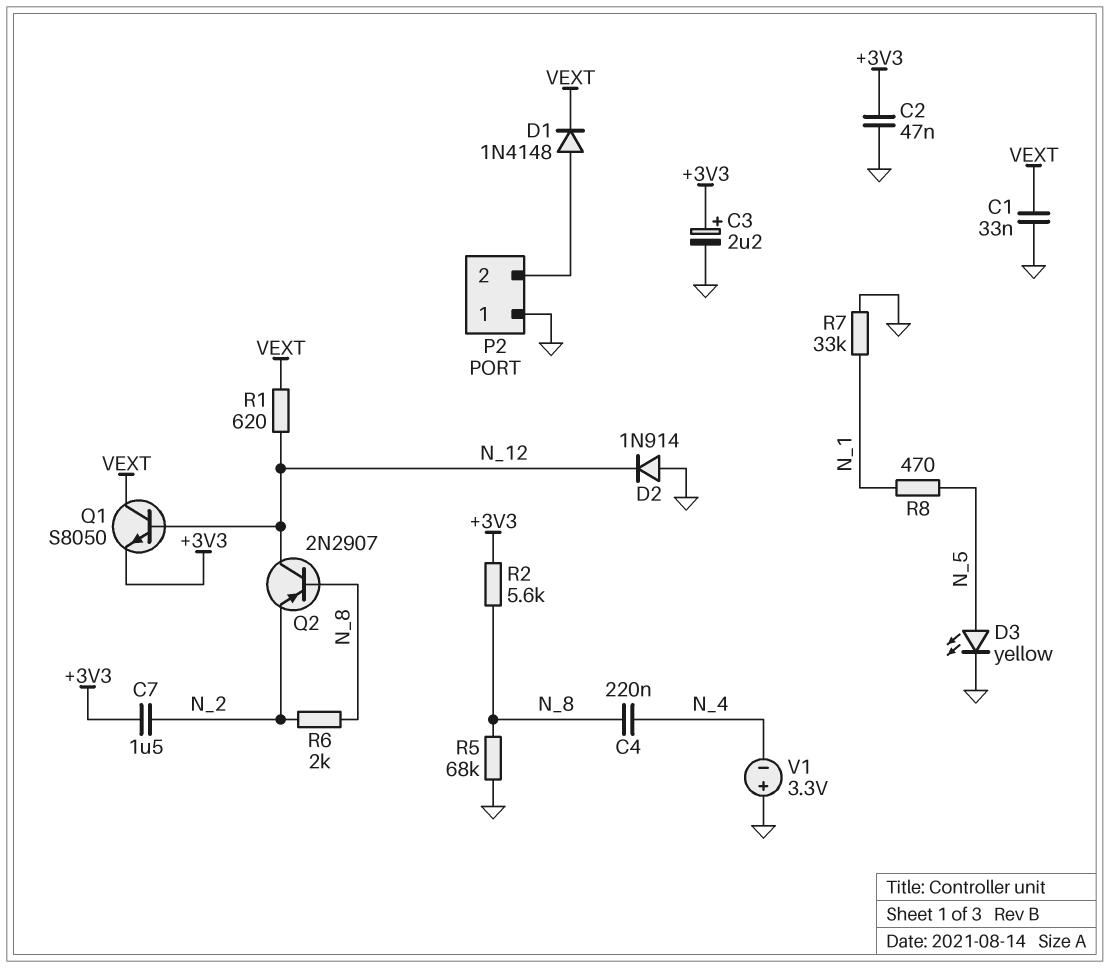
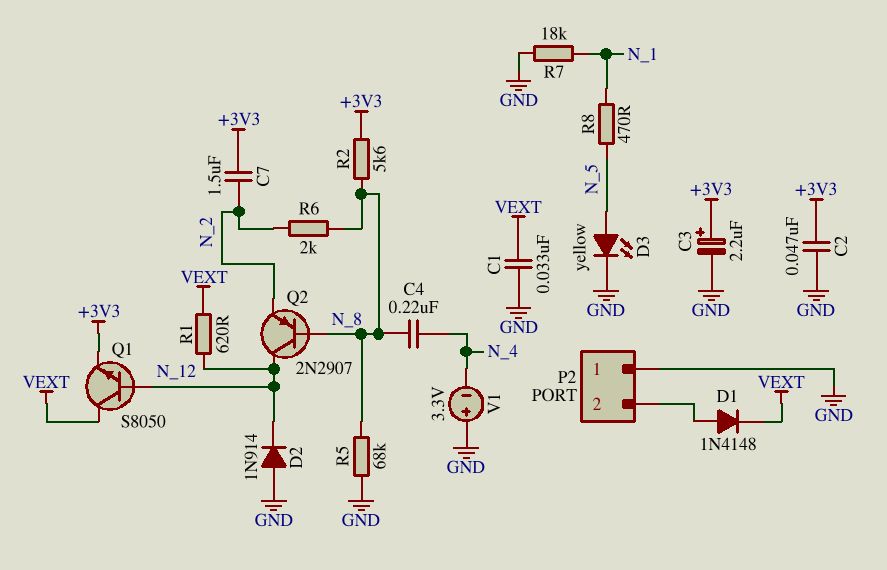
R7: 33k (GND, N_1) -> 18k (GND, N_1)

